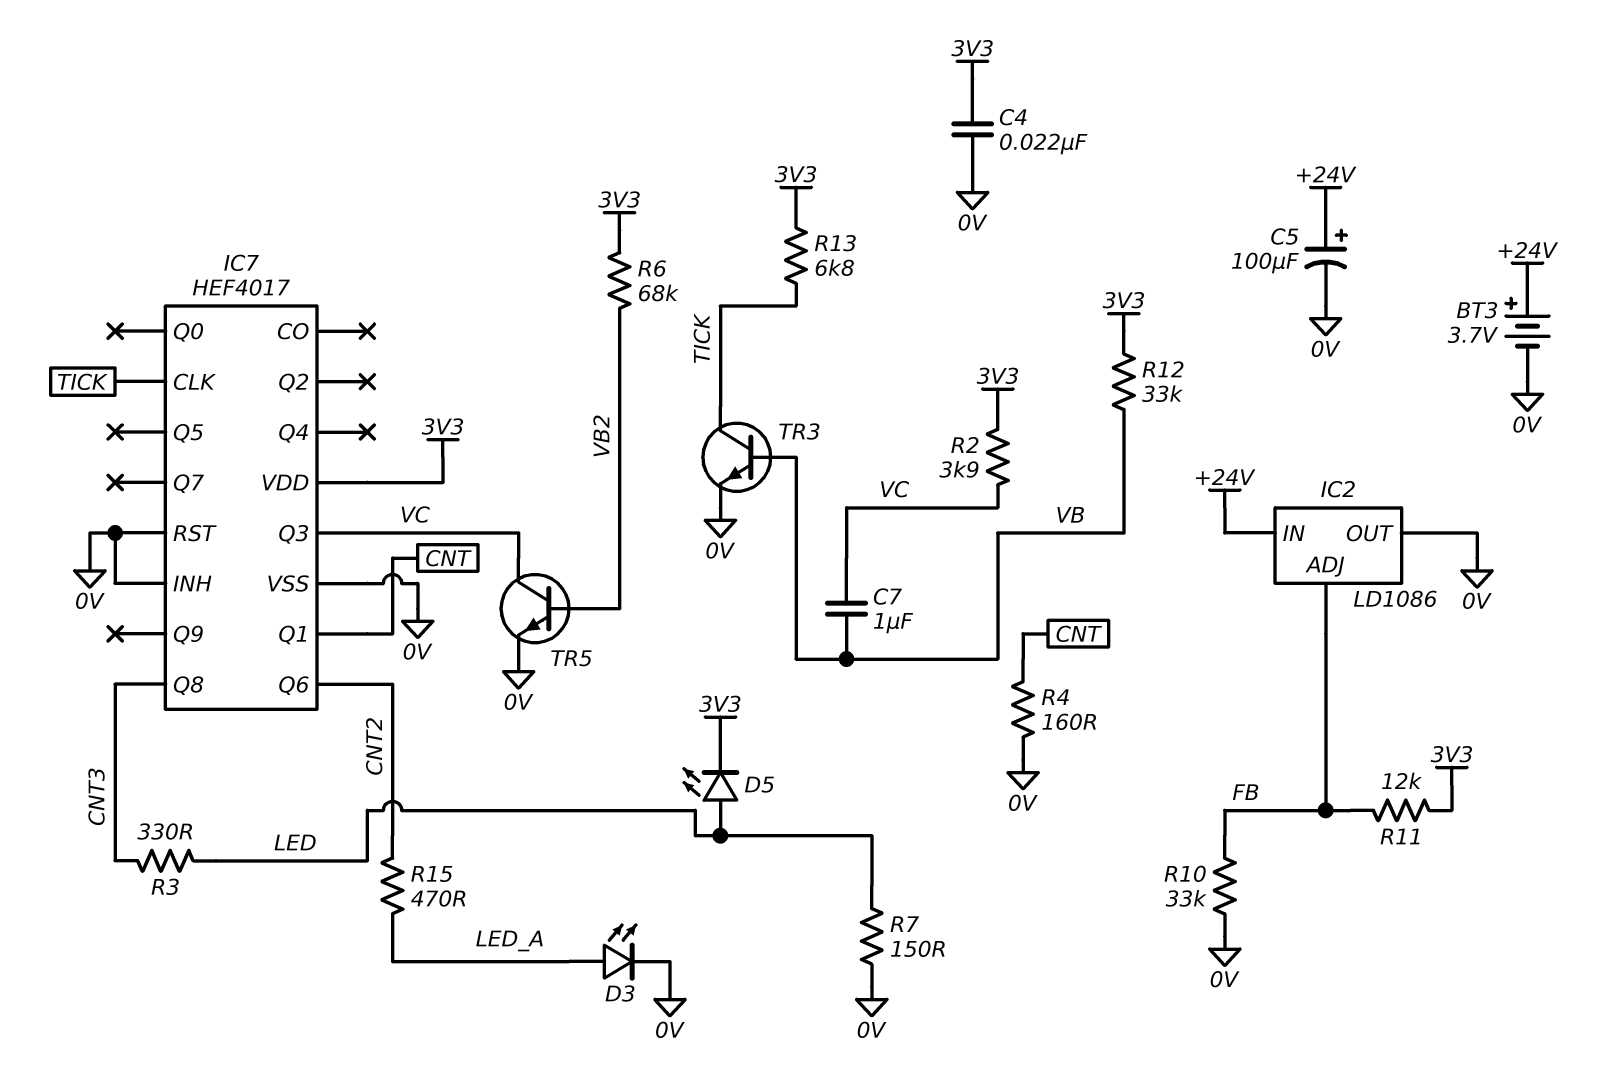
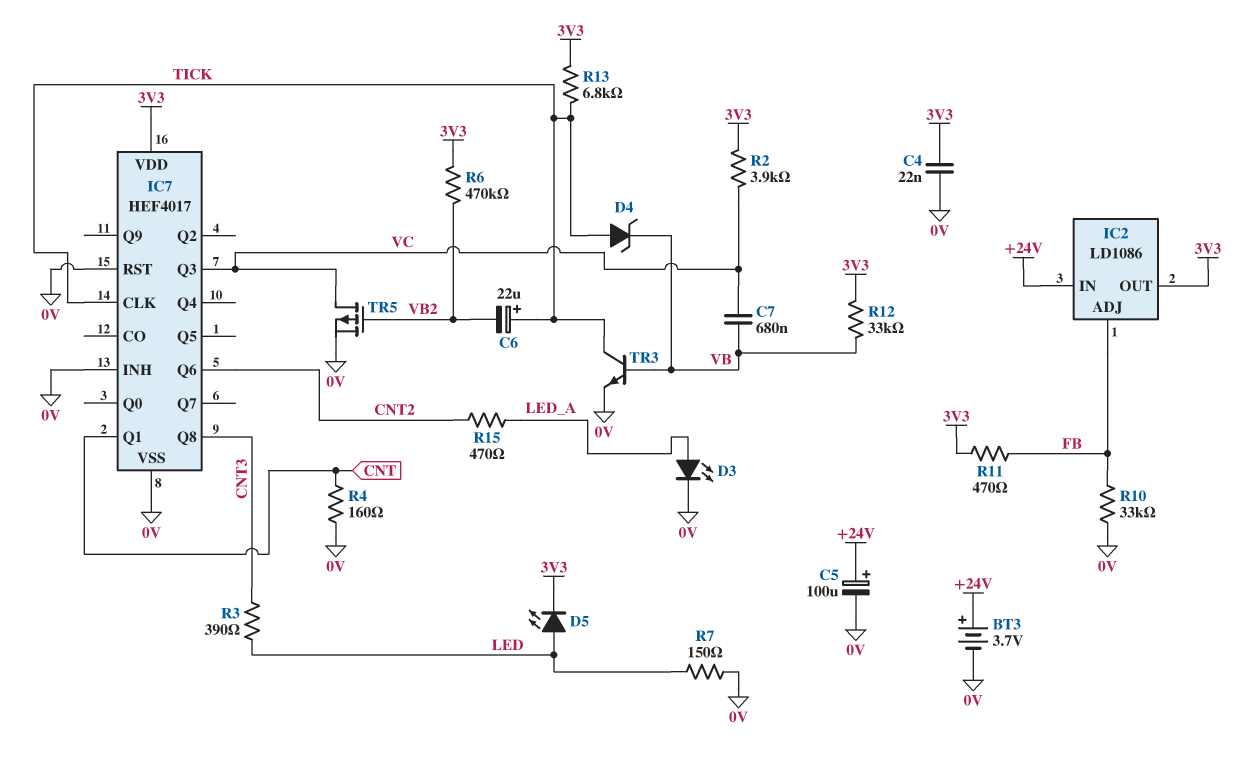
C6: none -> 22uF (plus TICK, minus VB2)
C7: 1uF (VB, VC) -> 680nF (VB, VC)
D4: none -> zener (A TICK, K VB)
IC2 pin OUT: 0V -> 3V3
R3: 330 (CNT3, LED) -> 390 (CNT3, LED)
R6: 68k (3V3, VB2) -> 470k (3V3, VB2)
R11: 12k (3V3, FB) -> 470 (3V3, FB)
TR5: NPN (B VB2, C VC, E 0V) -> PMOS (G VB2, D VC, S 0V)

